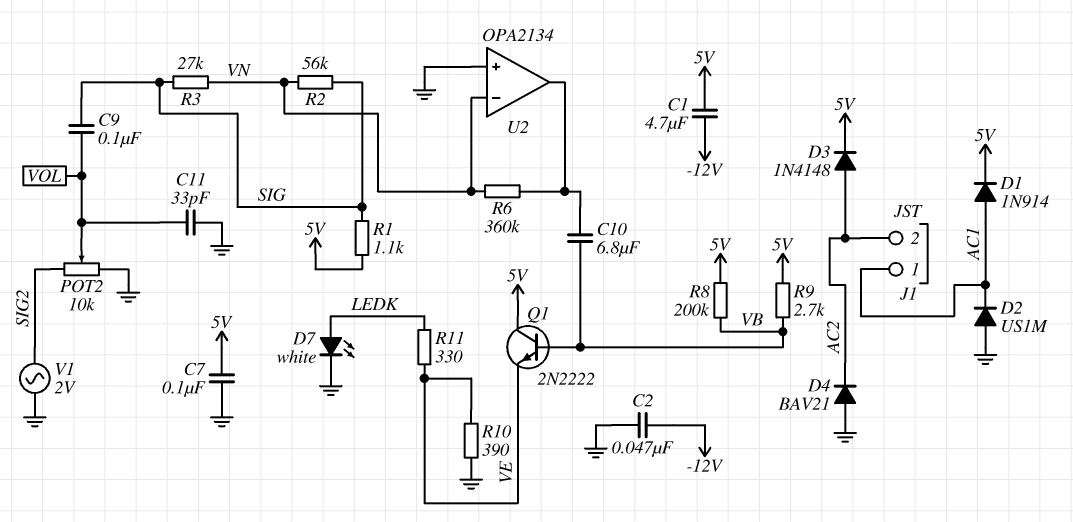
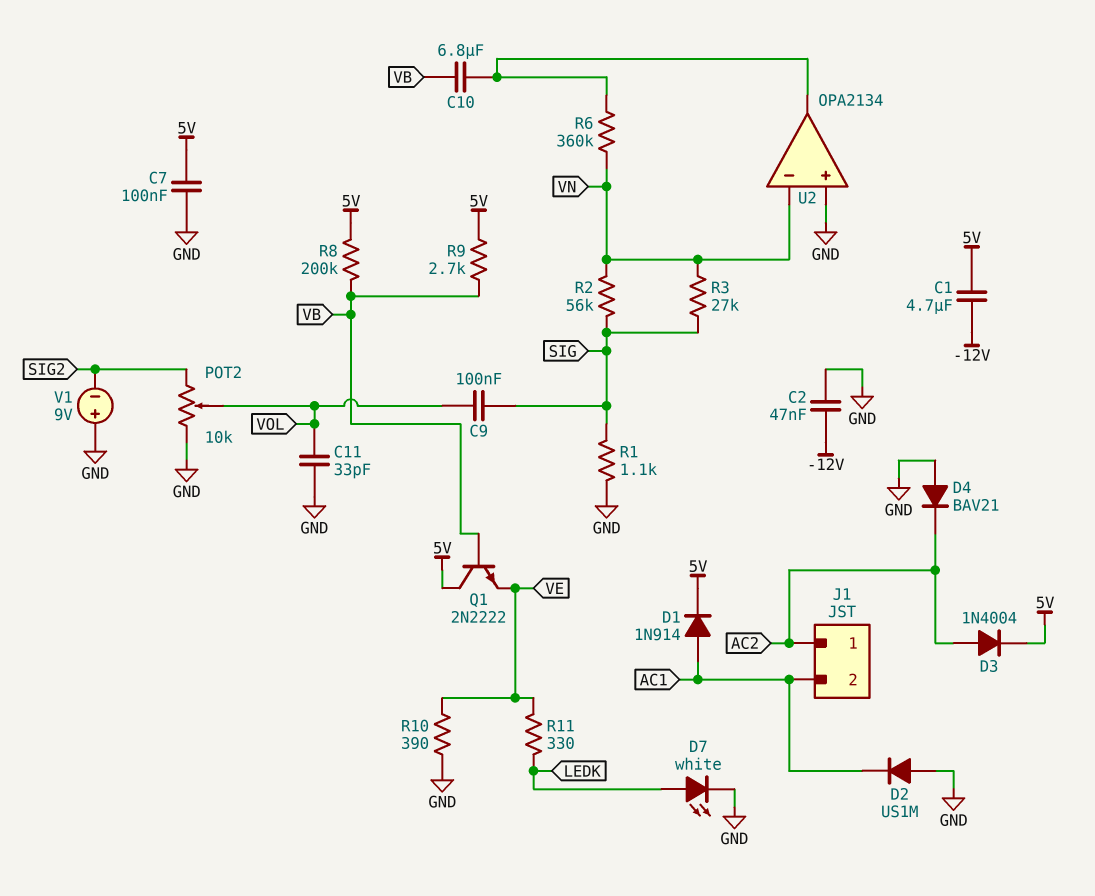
D3: diode 1N4148 (A AC2, K 5V) -> diode 1N4004 (A AC2, K 5V)
J1 pin 1: AC1 -> AC2
J1 pin 2: AC2 -> AC1
R1: 1.1k (5V, SIG) -> 1.1k (GND, SIG)
V1: AC 2V (GND, SIG2) -> 9V (plus GND, minus SIG2)

